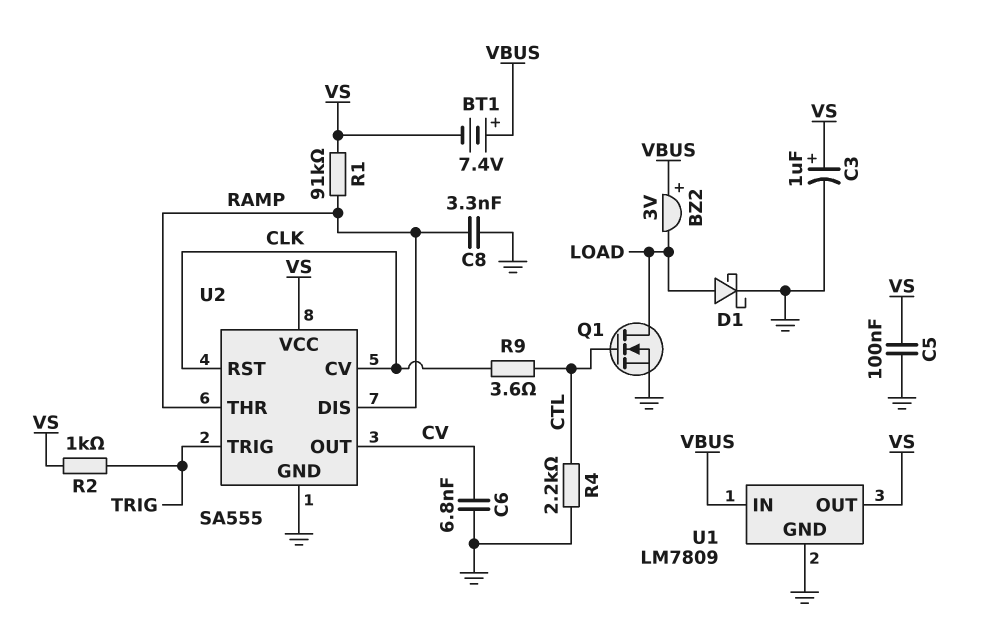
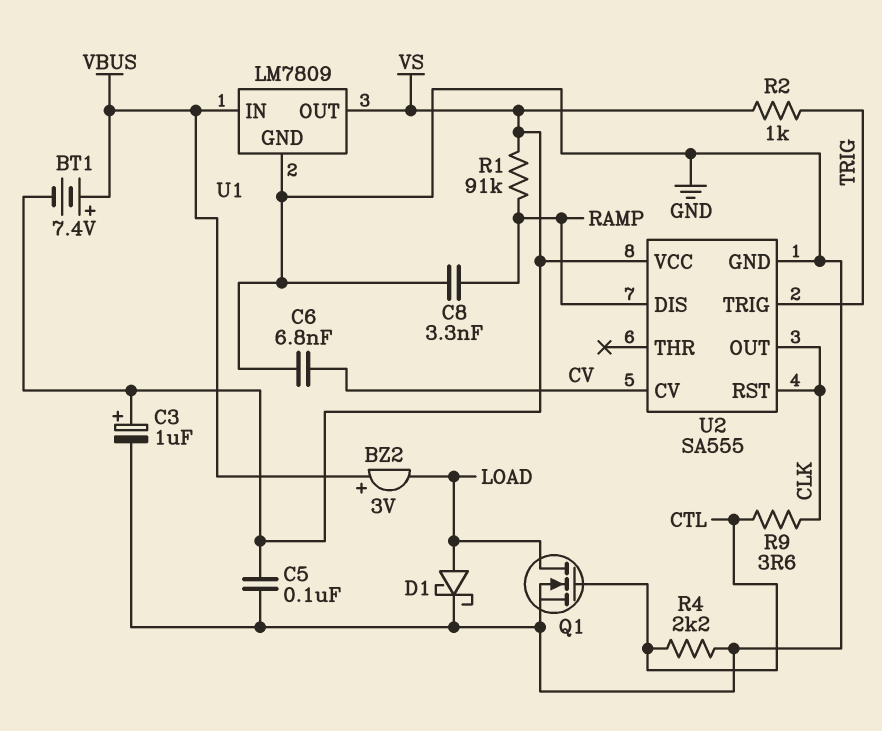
U2 pin CV: CLK -> CV
U2 pin OUT: CV -> CLK
U2 pin THR: RAMP -> none

